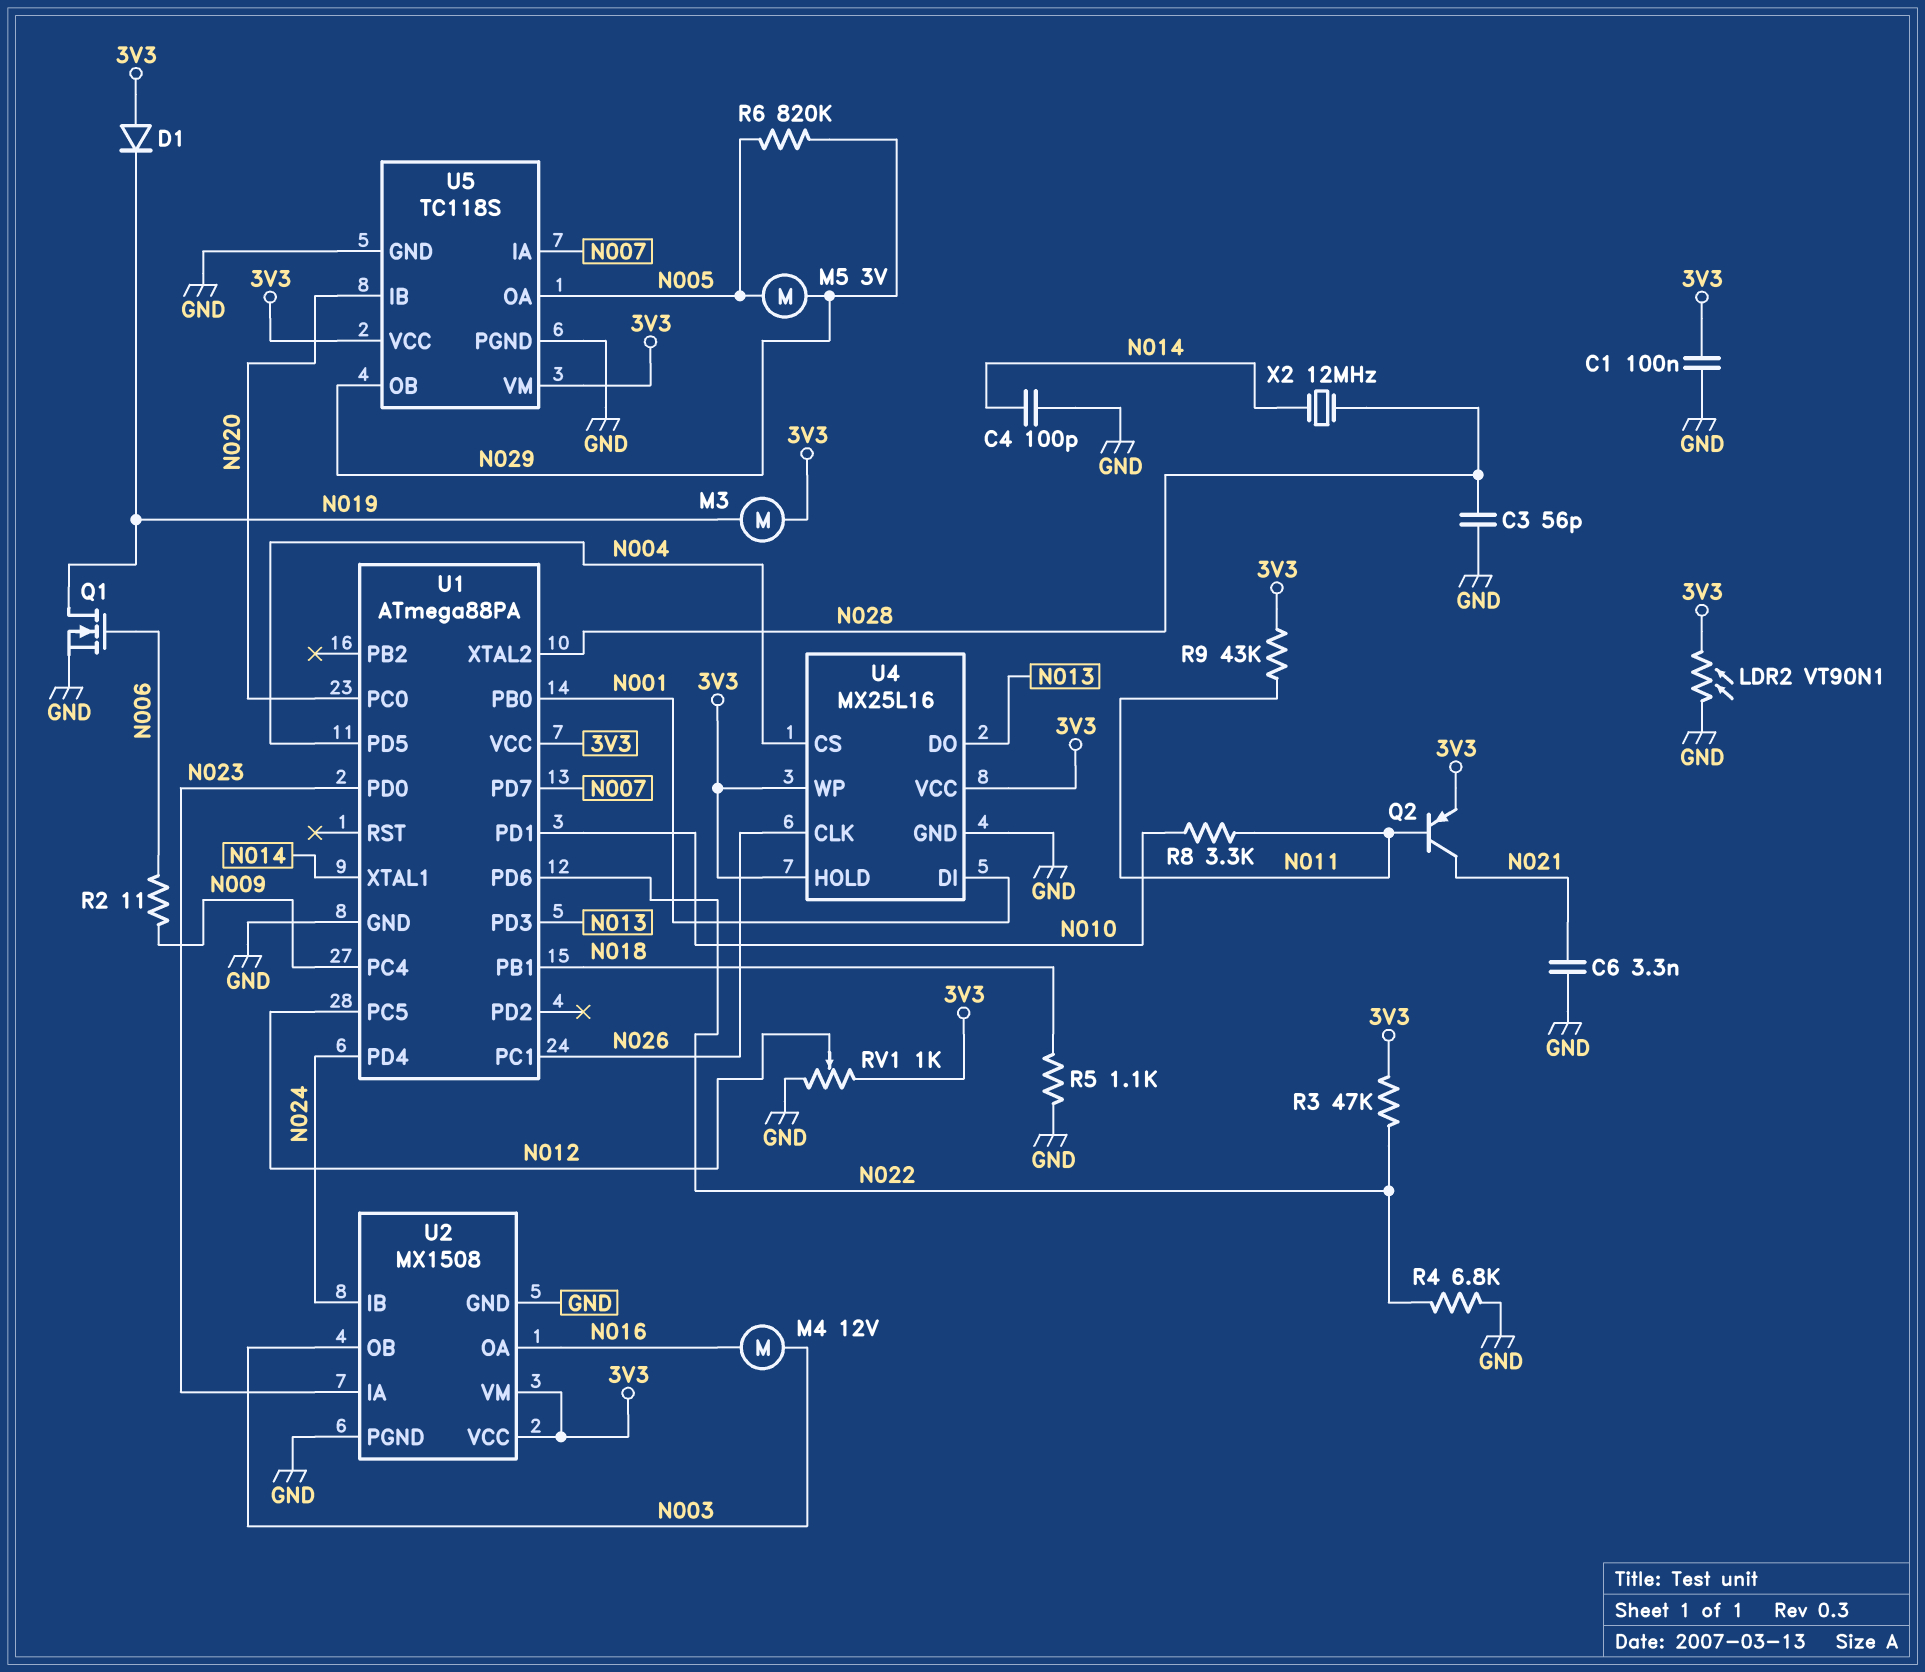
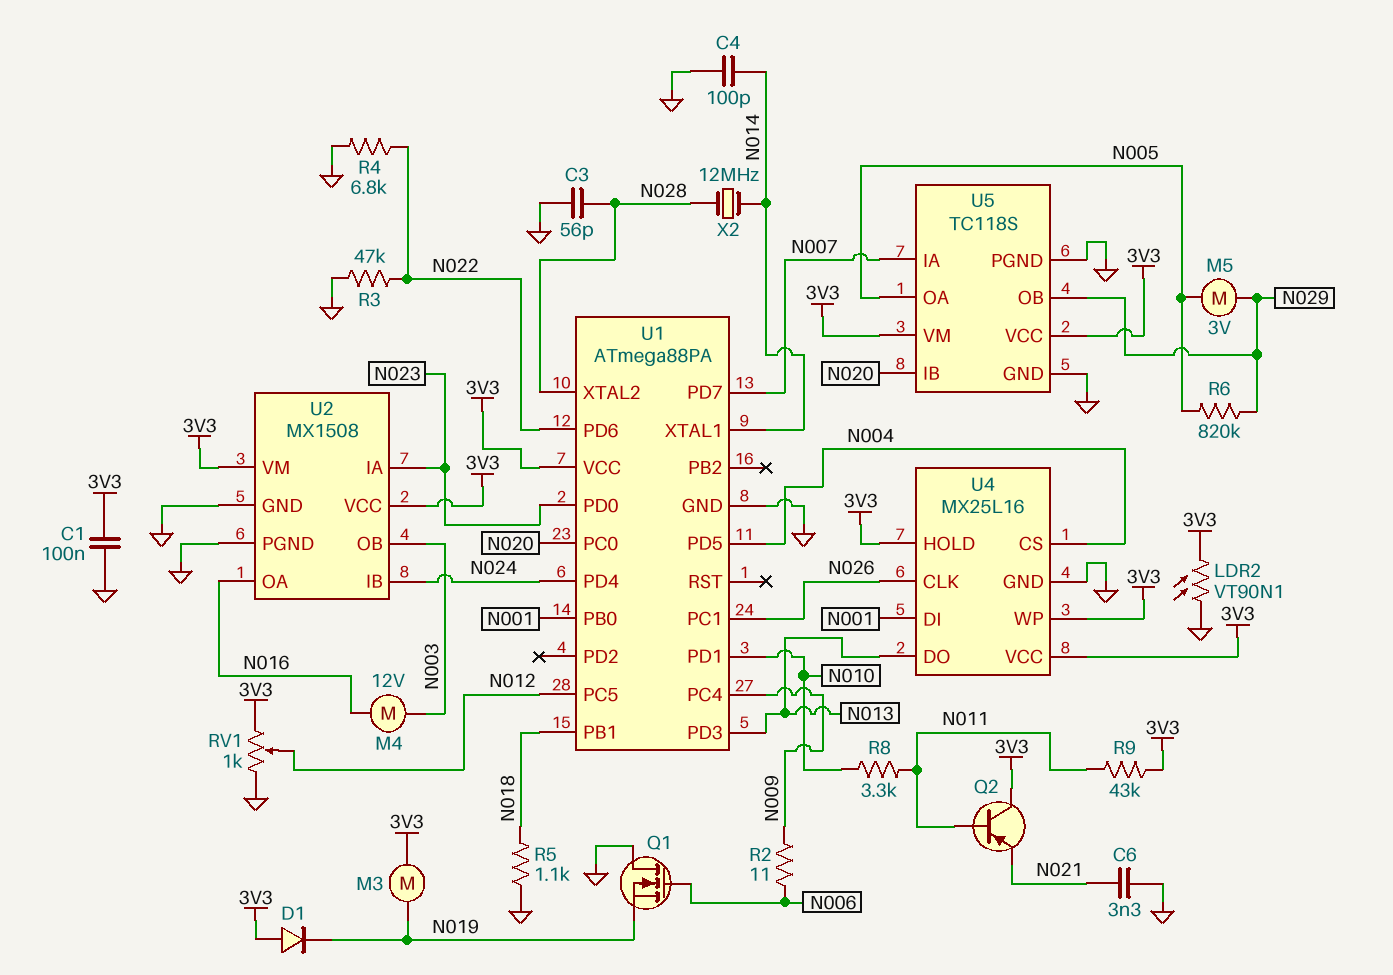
Q1: NMOS (G N006, D N019, S GND) -> NMOS (G N006, D GND, S N019)
Q2: PNP (B N011, C N021, E 3V3) -> PNP (B N011, C 3V3, E N021)
R3: 47k (3V3, N022) -> 47k (GND, N022)

